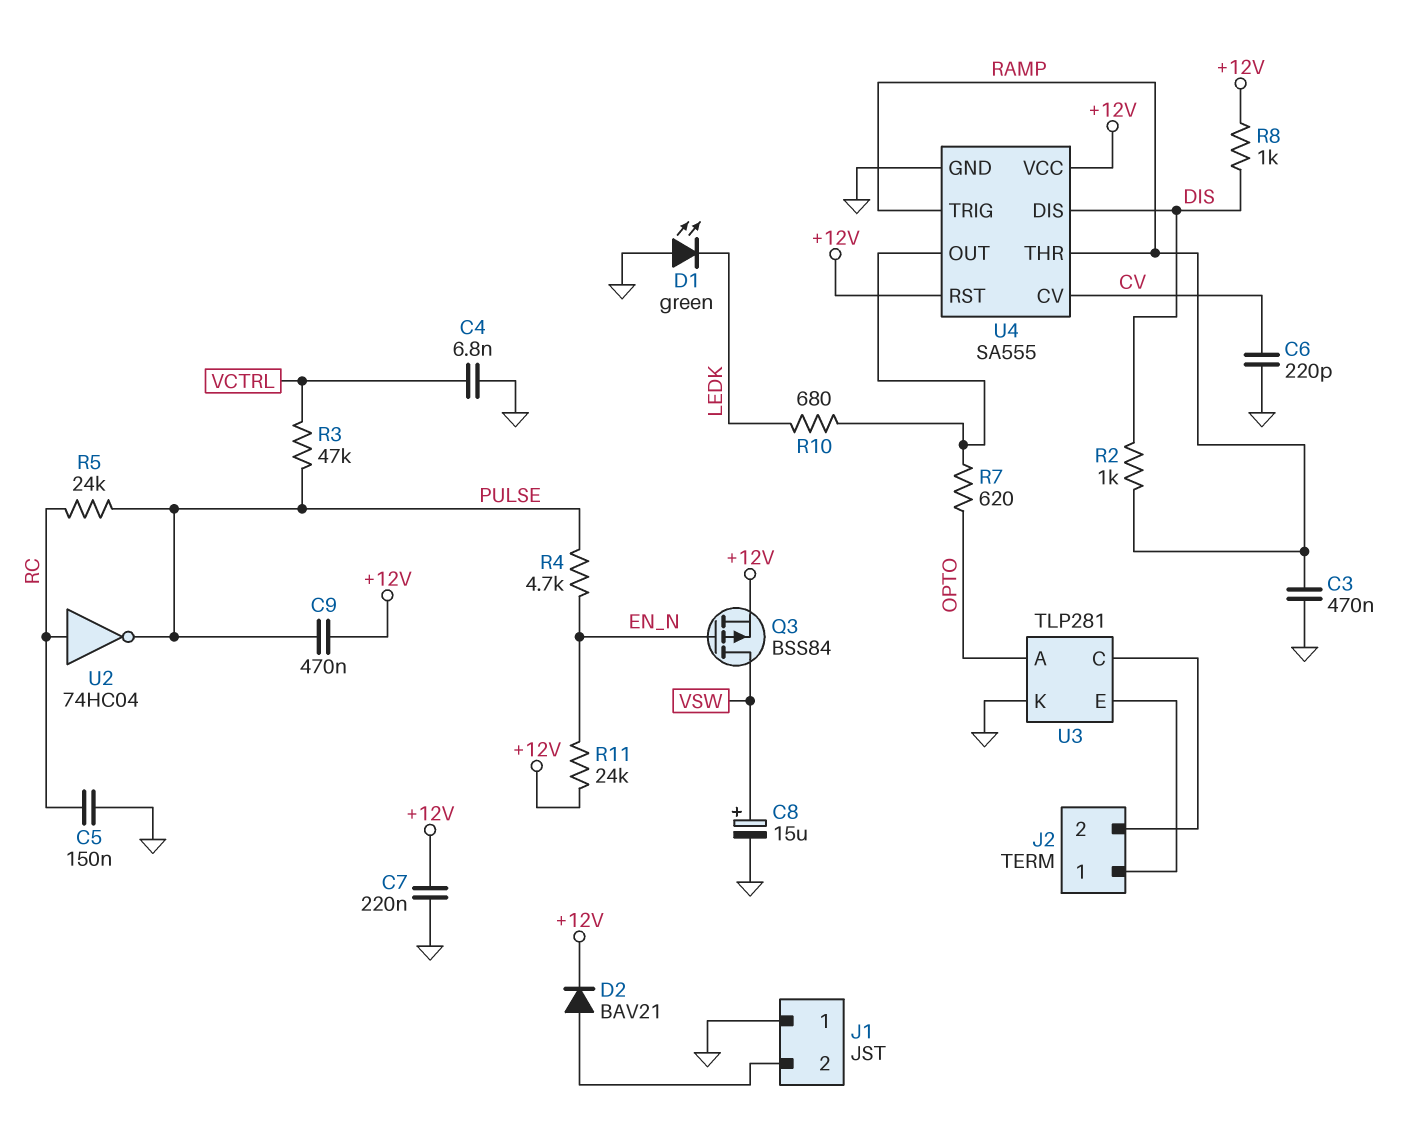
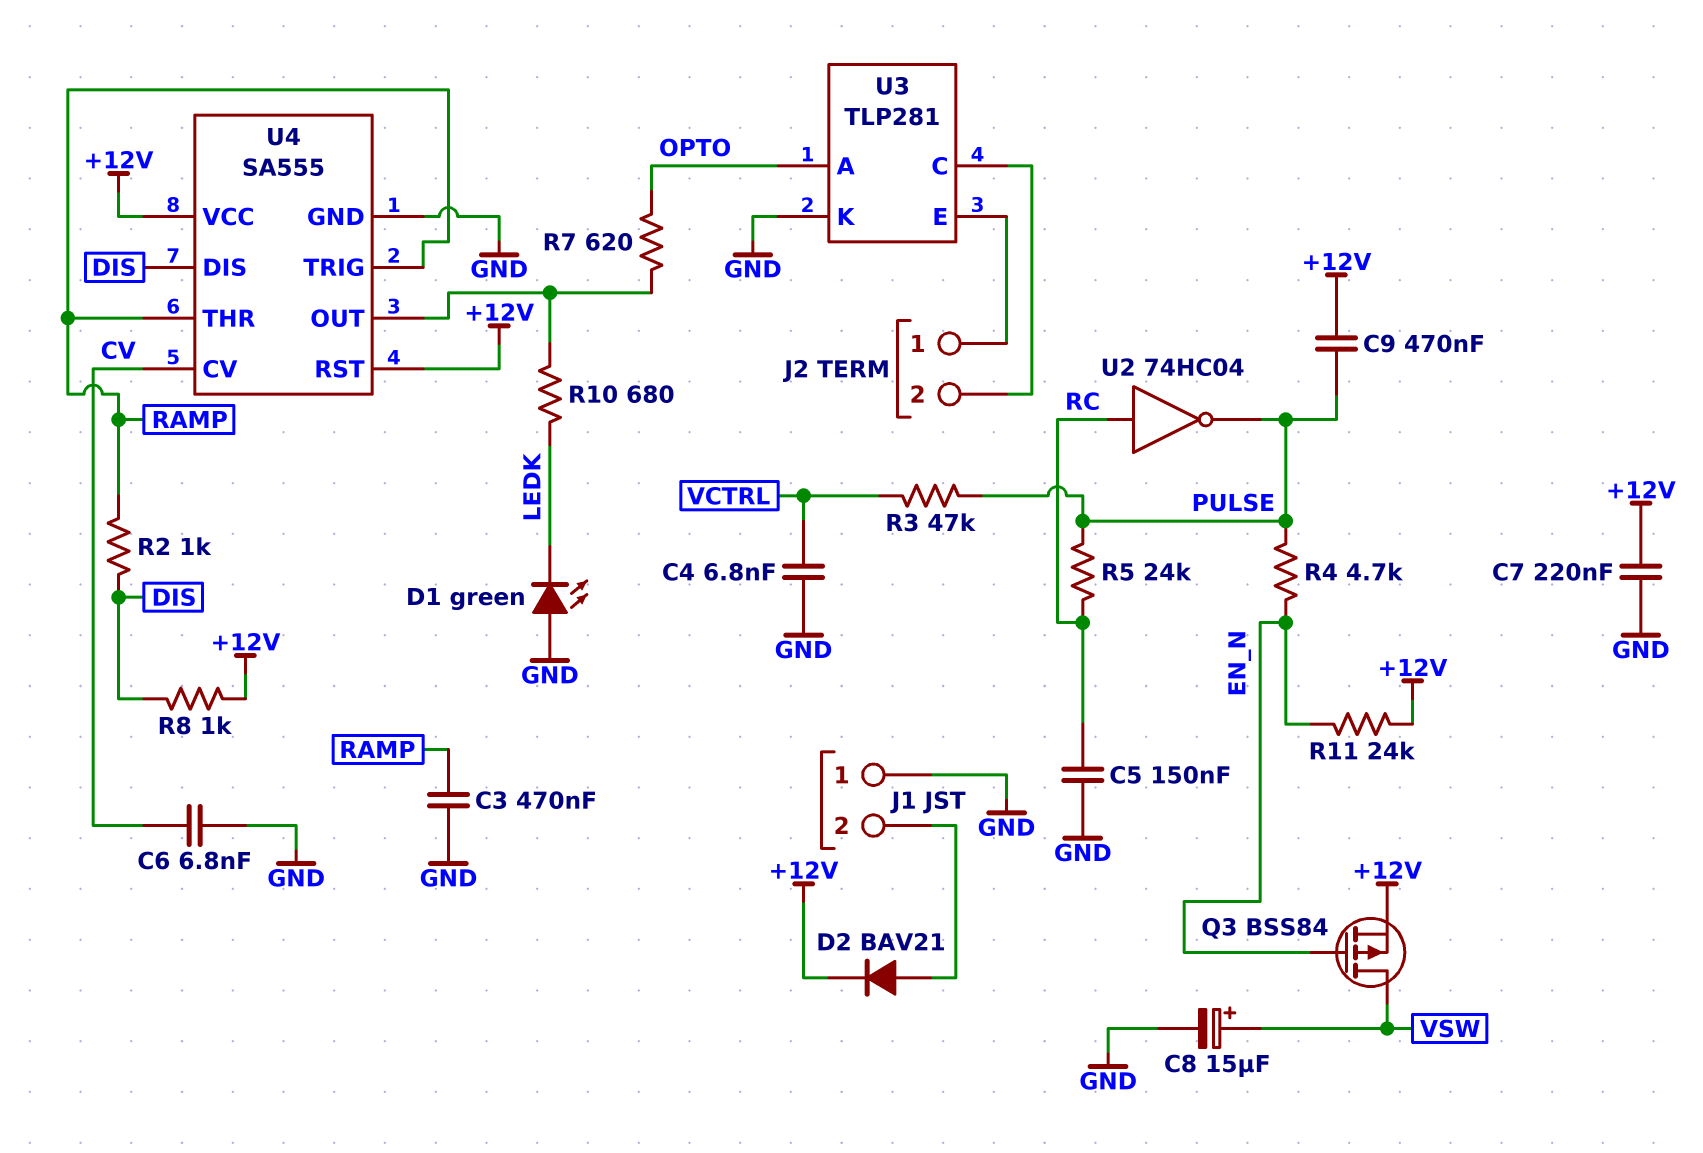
C6: 220pF (CV, GND) -> 6.8nF (CV, GND)

